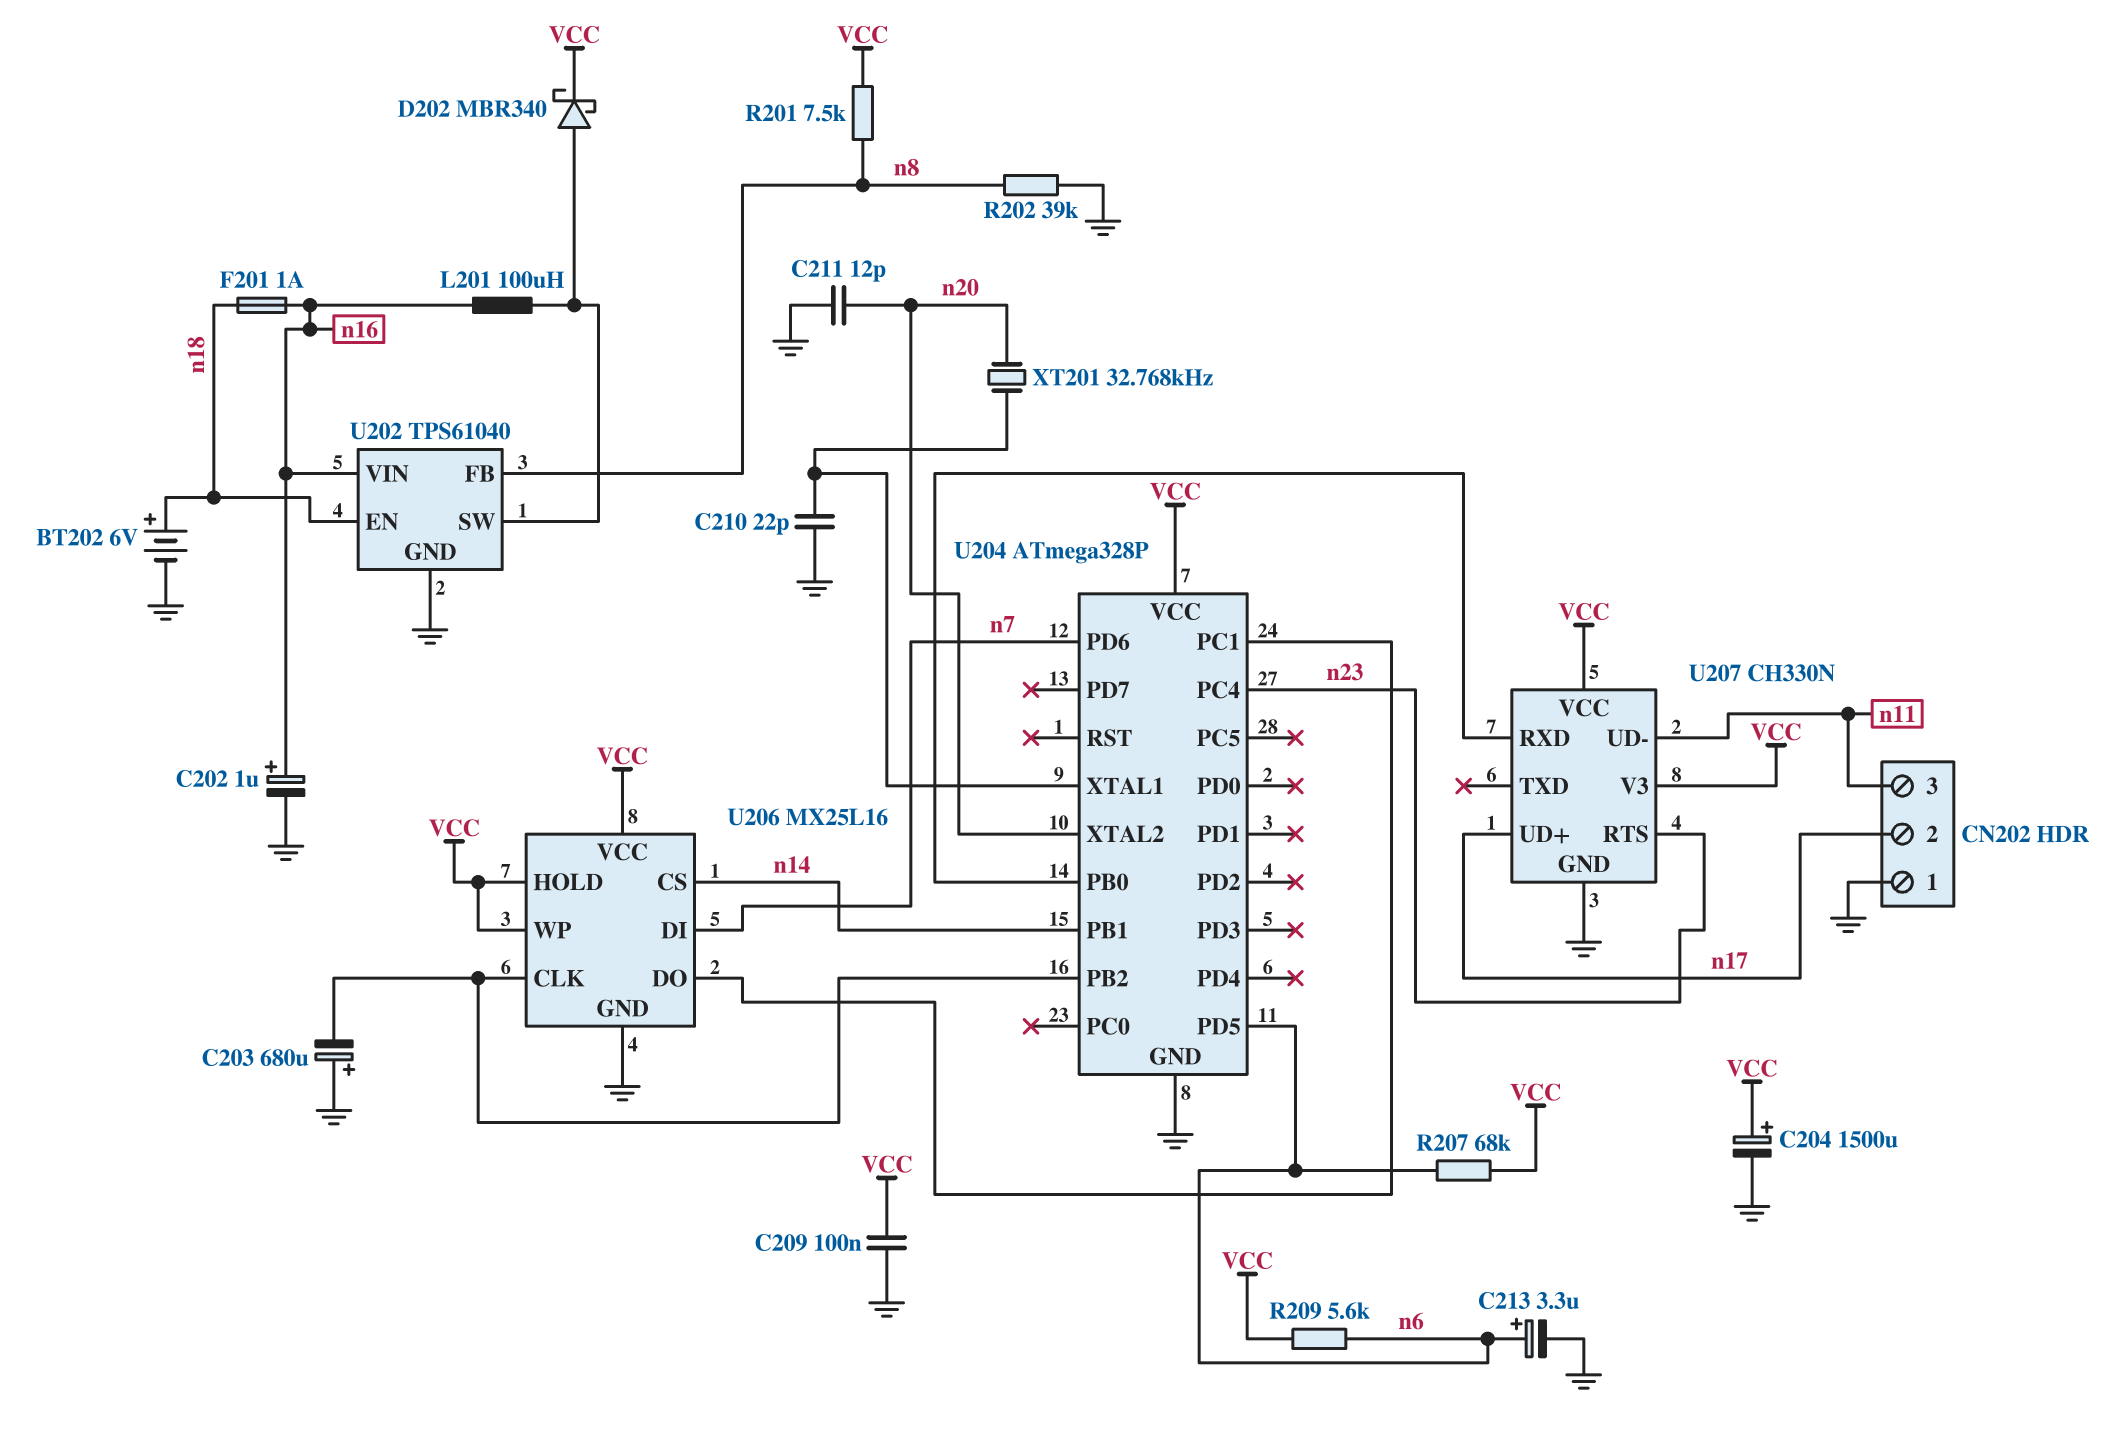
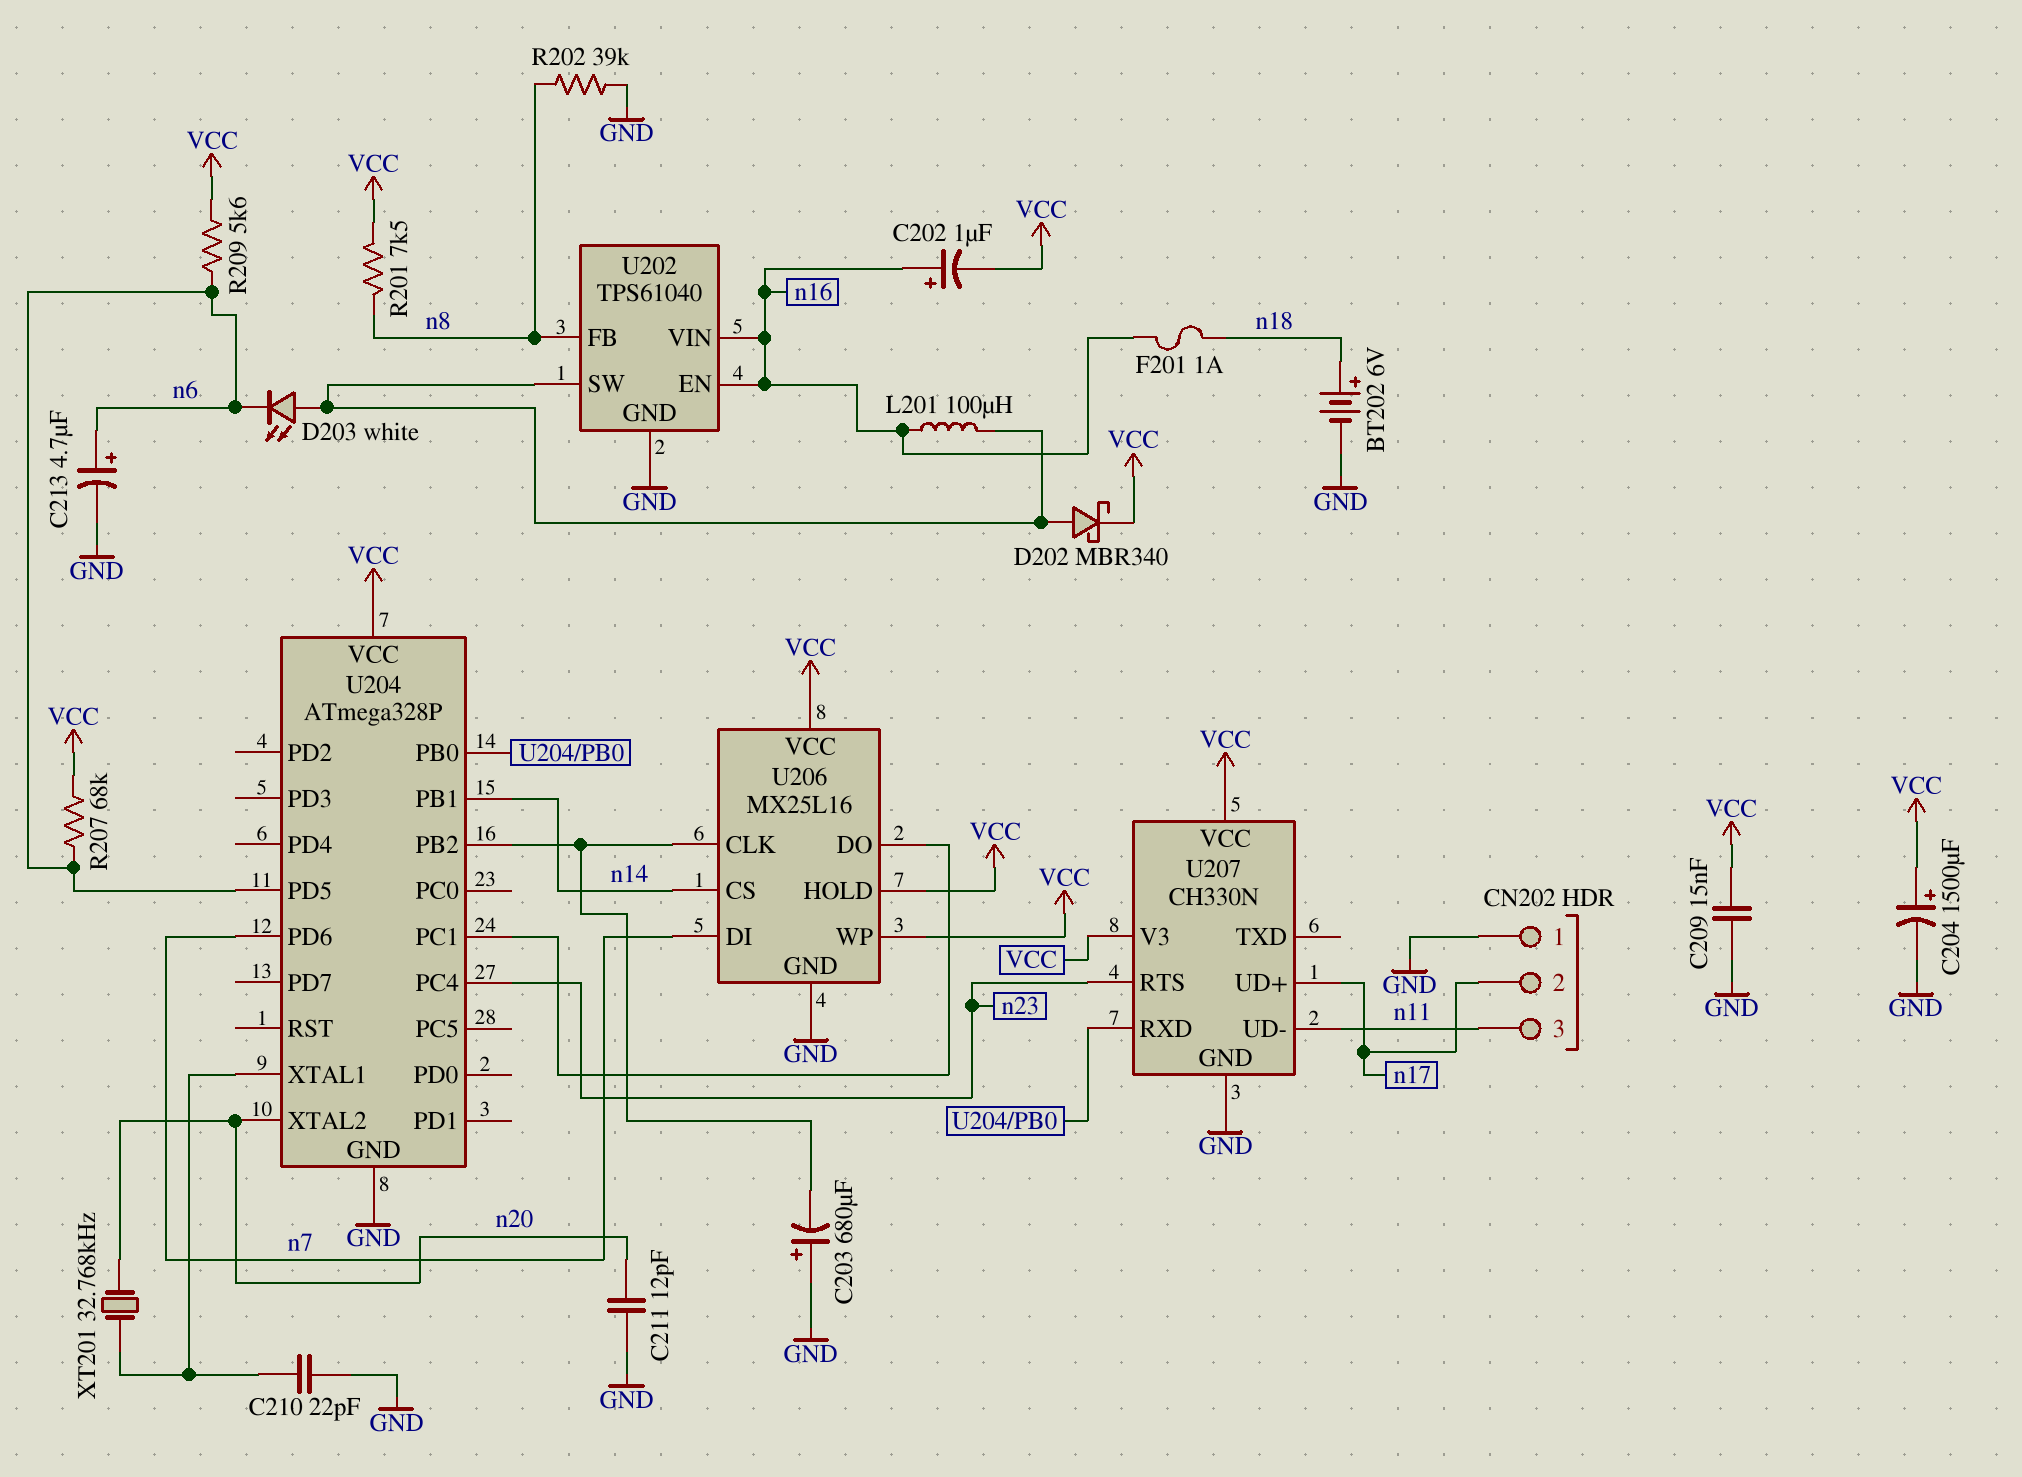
C202: 1uF (plus n16, minus GND) -> 1uF (plus n16, minus VCC)
C209: 100nF (GND, VCC) -> 15nF (GND, VCC)
C213: 3.3uF (plus n6, minus GND) -> 4.7uF (plus n6, minus GND)
D203: none -> LED white (A U202/SW, K n6)
U202 pin EN: n18 -> n16

